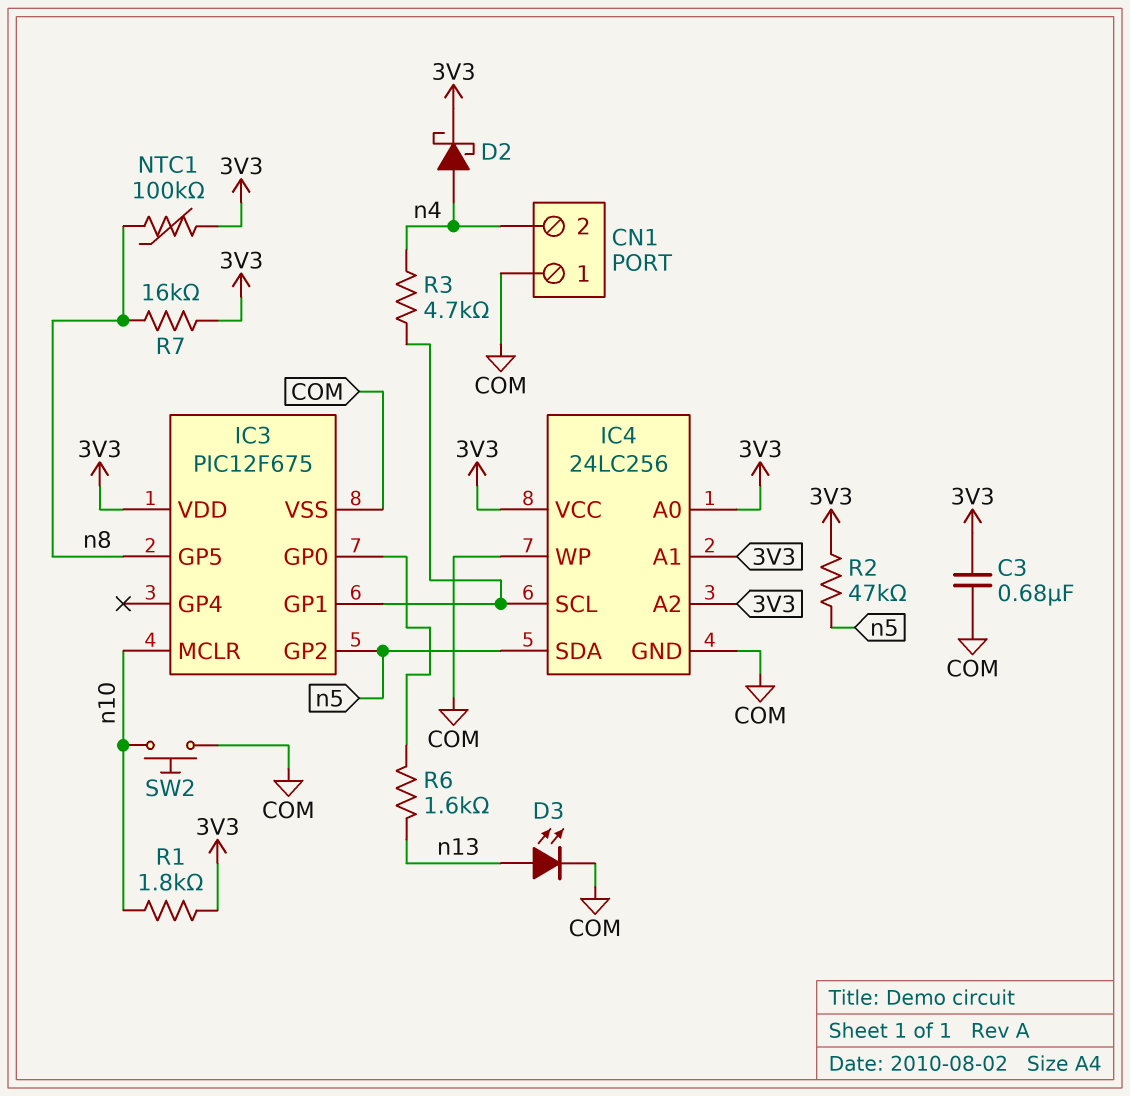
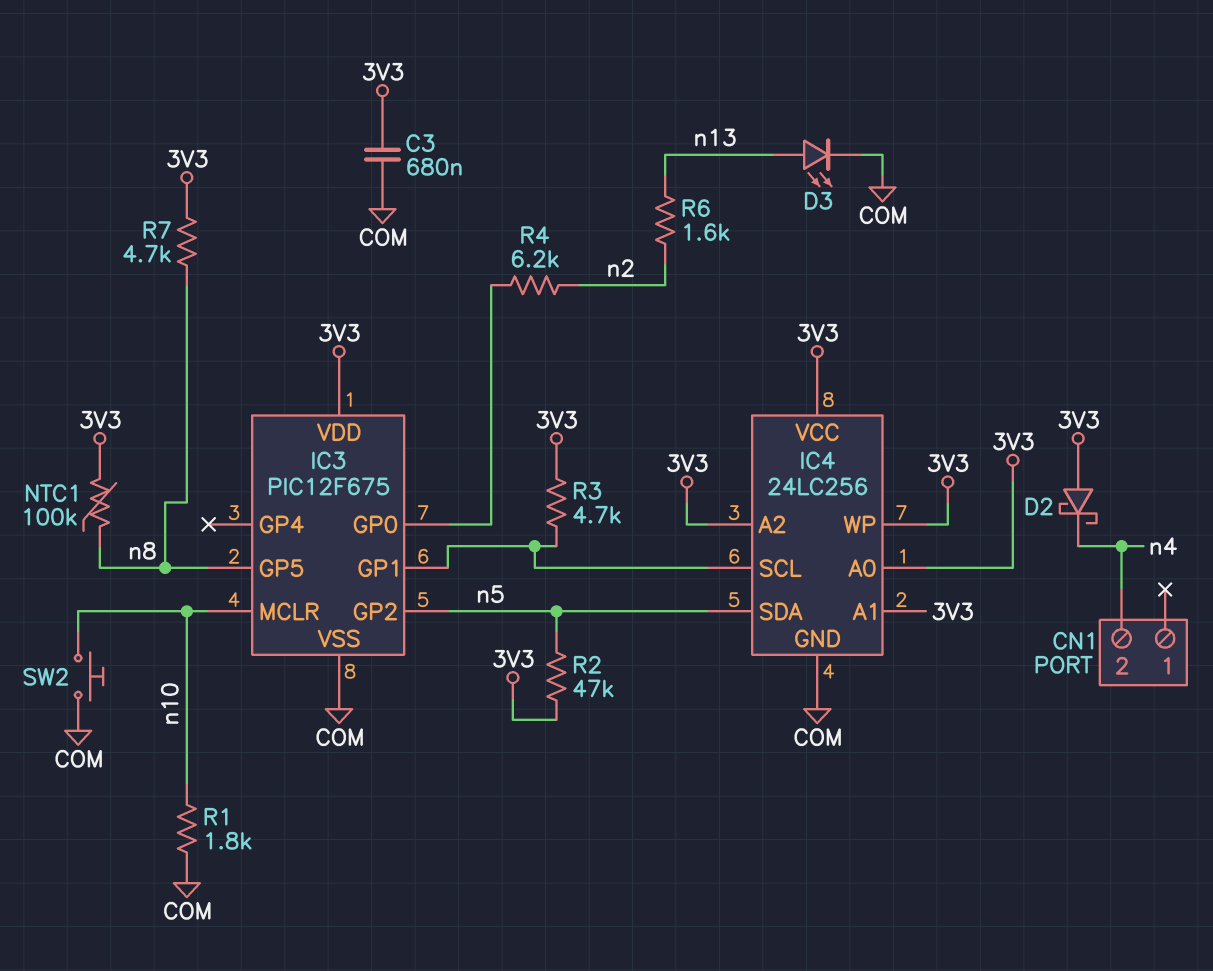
CN1 pin 1: COM -> none
D2: schottky (A n4, K 3V3) -> schottky (A 3V3, K n4)
IC4 pin WP: COM -> 3V3
R1: 1.8k (3V3, n10) -> 1.8k (COM, n10)
R3: 4.7k (IC3/GP1, n4) -> 4.7k (3V3, IC3/GP1)
R4: none -> 6.2k (IC3/GP0, n2)
R6: 1.6k (IC3/GP0, n13) -> 1.6k (n2, n13)
R7: 16k (3V3, n8) -> 4.7k (3V3, n8)

